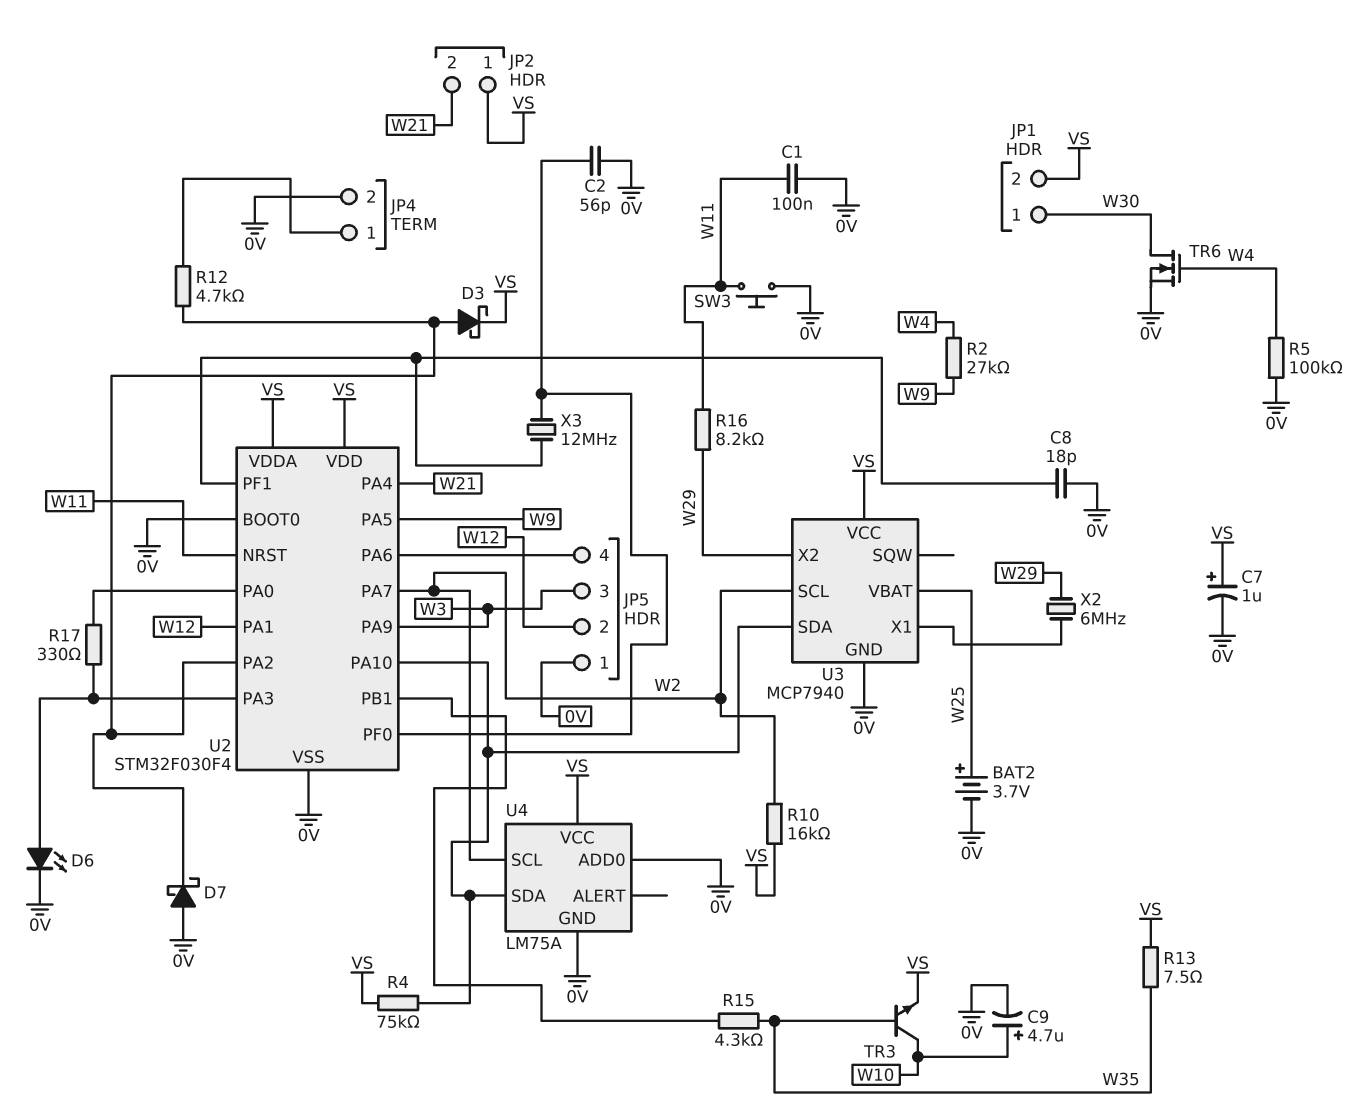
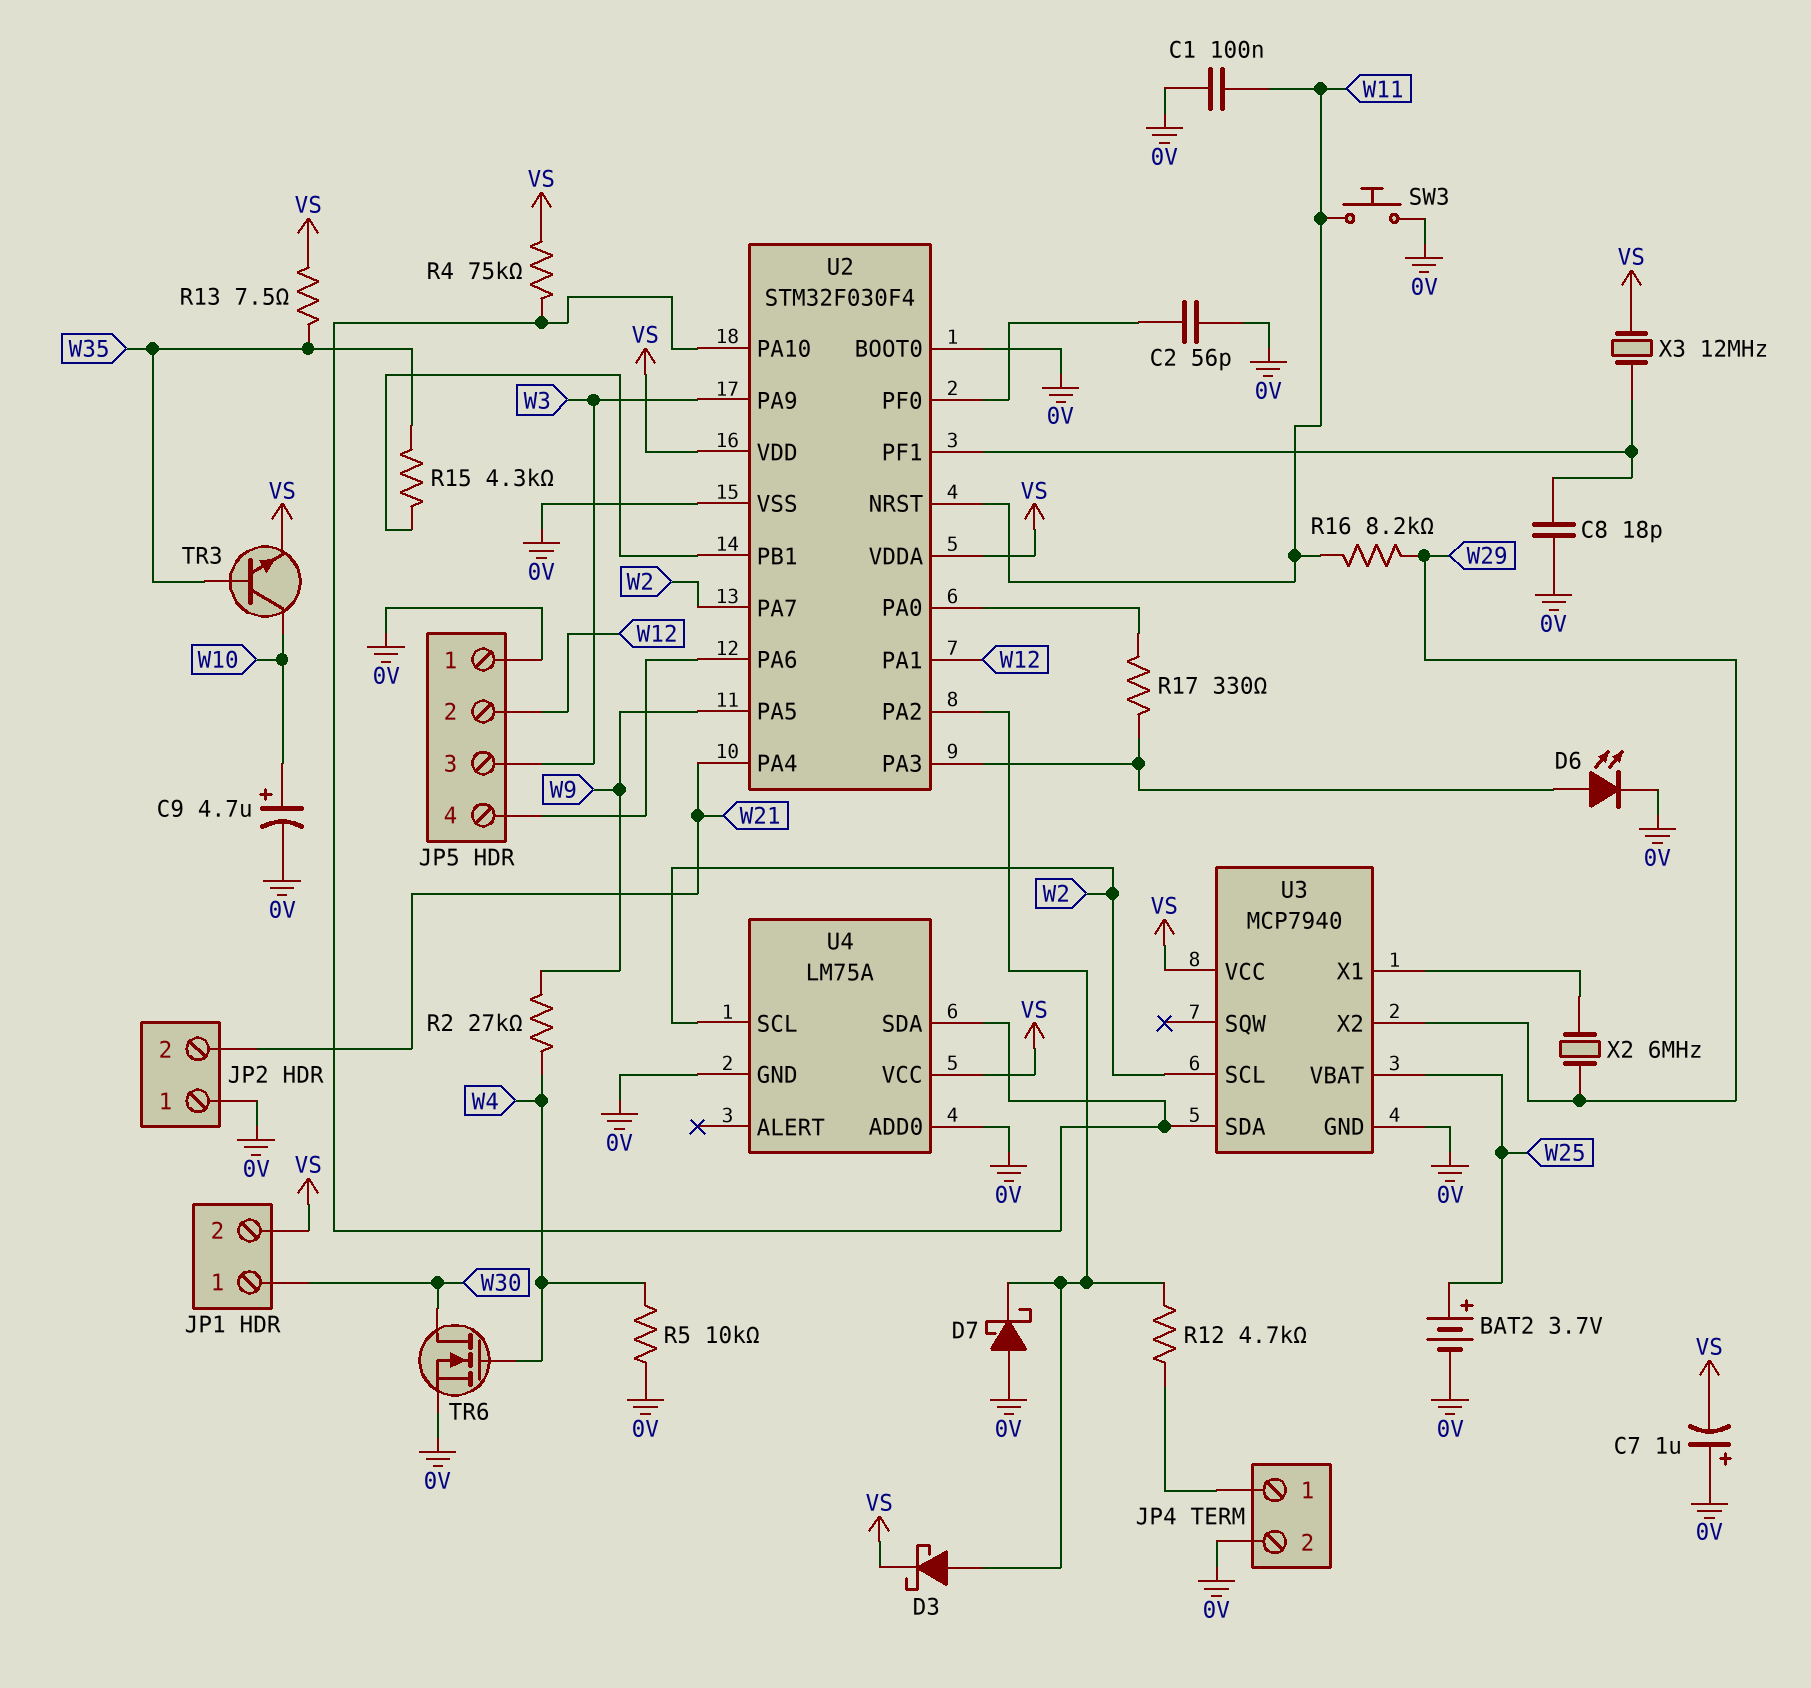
C7: 1uF (plus VS, minus 0V) -> 1uF (plus 0V, minus VS)
JP2 pin 1: VS -> 0V
R5: 100k (0V, W4) -> 10k (0V, W4)
R10: 16k (VS, W2) -> none
X3: 12MHz (U2/PF0, U2/PF1) -> 12MHz (U2/PF1, VS)

